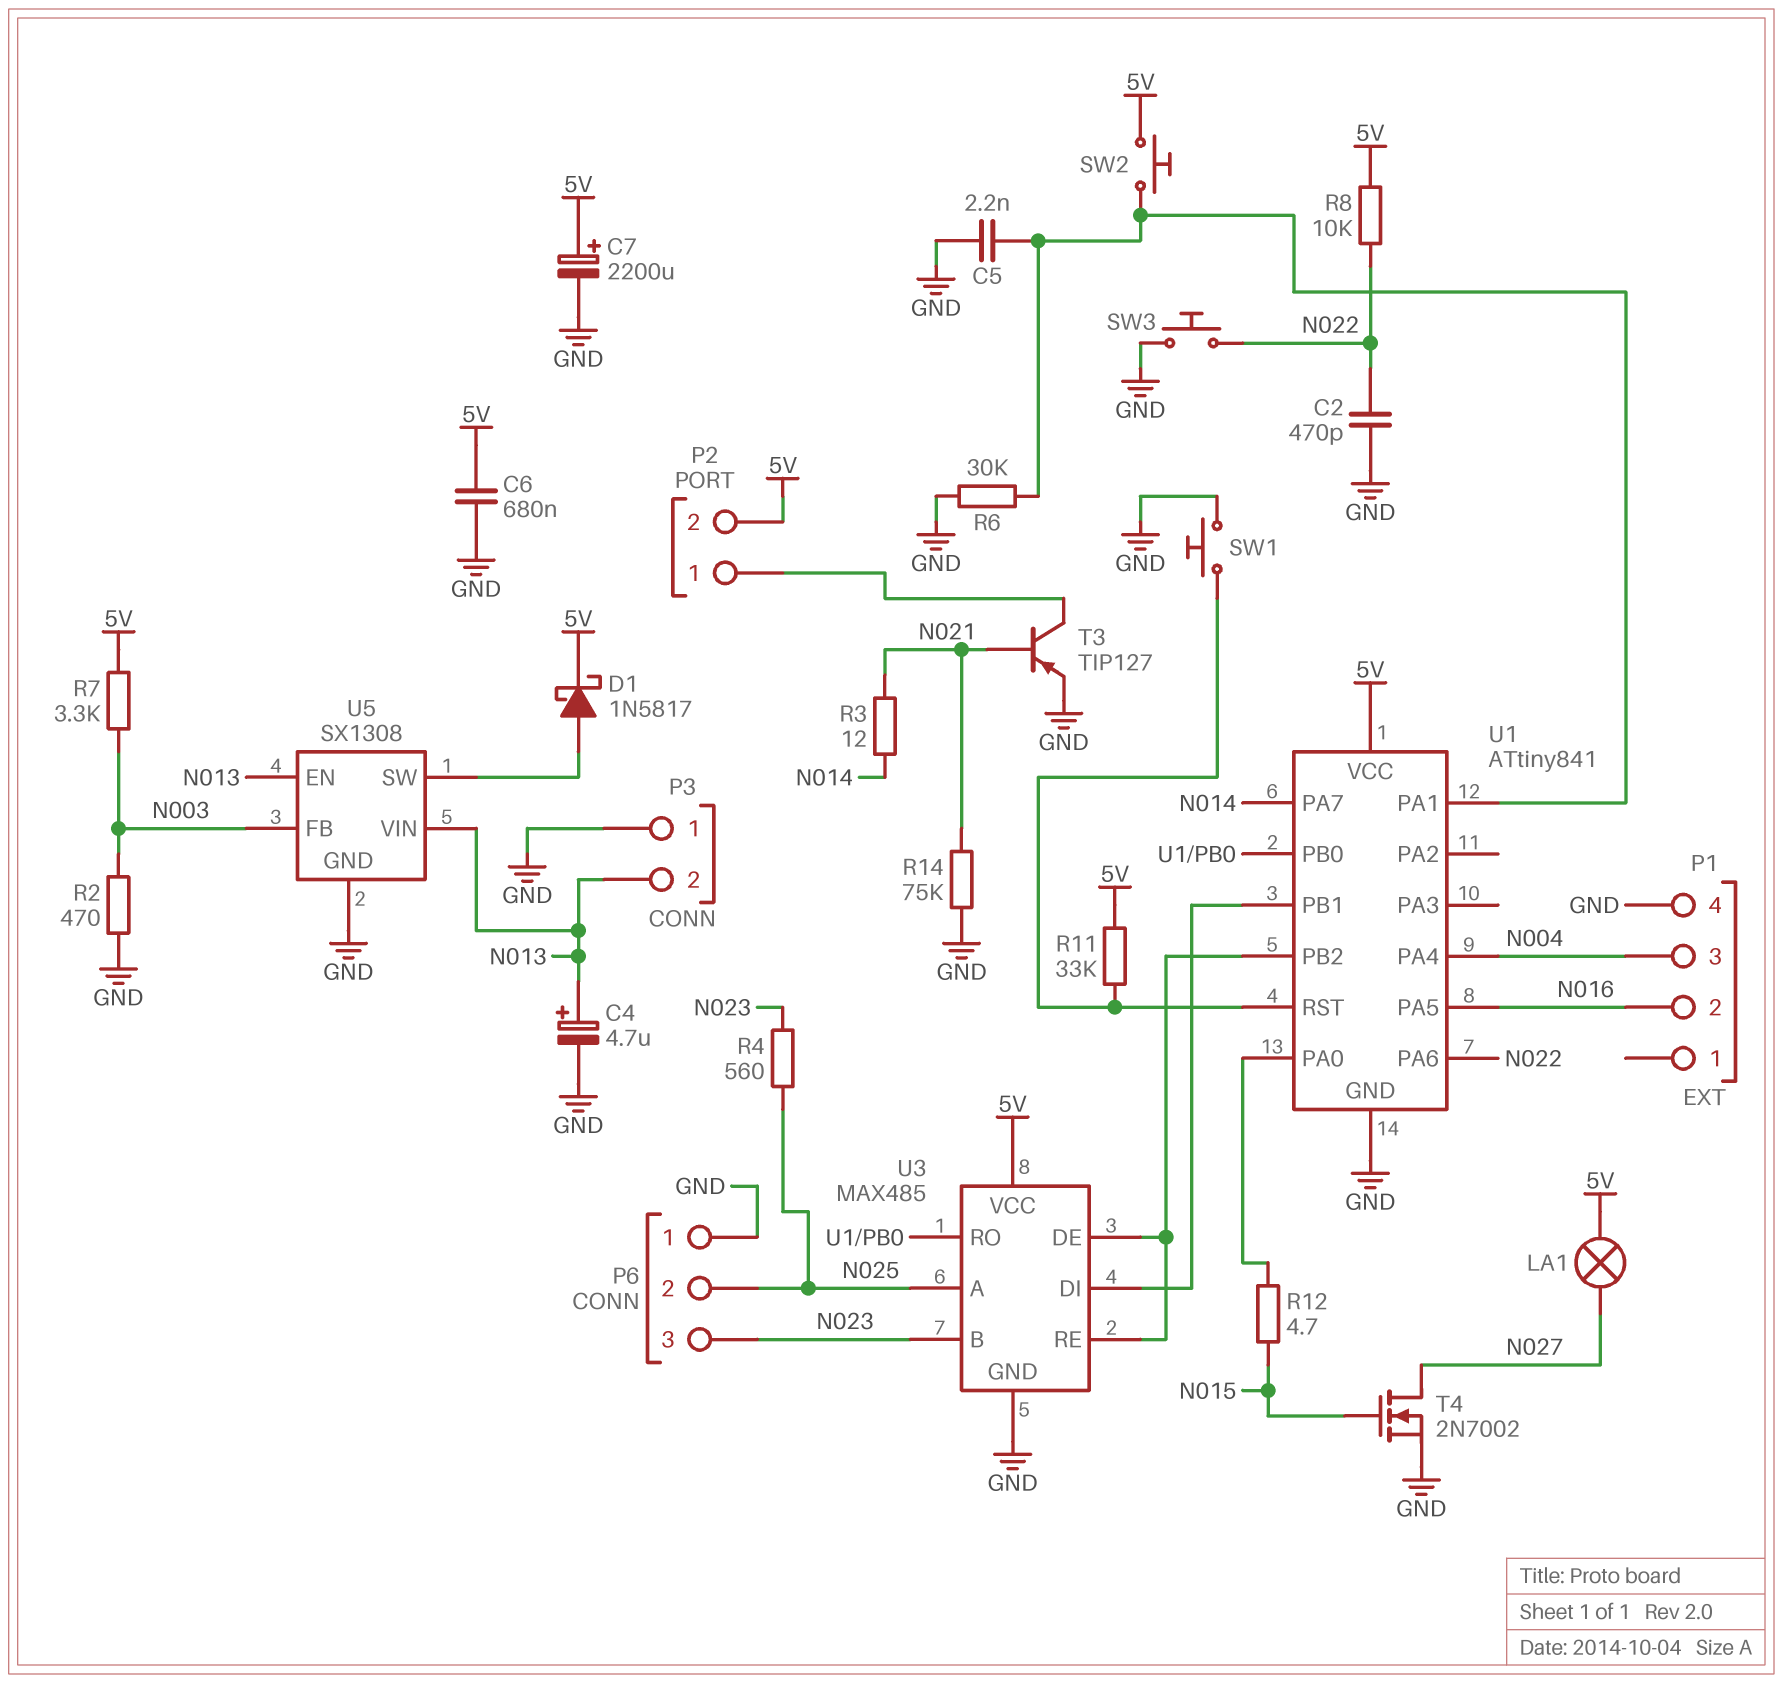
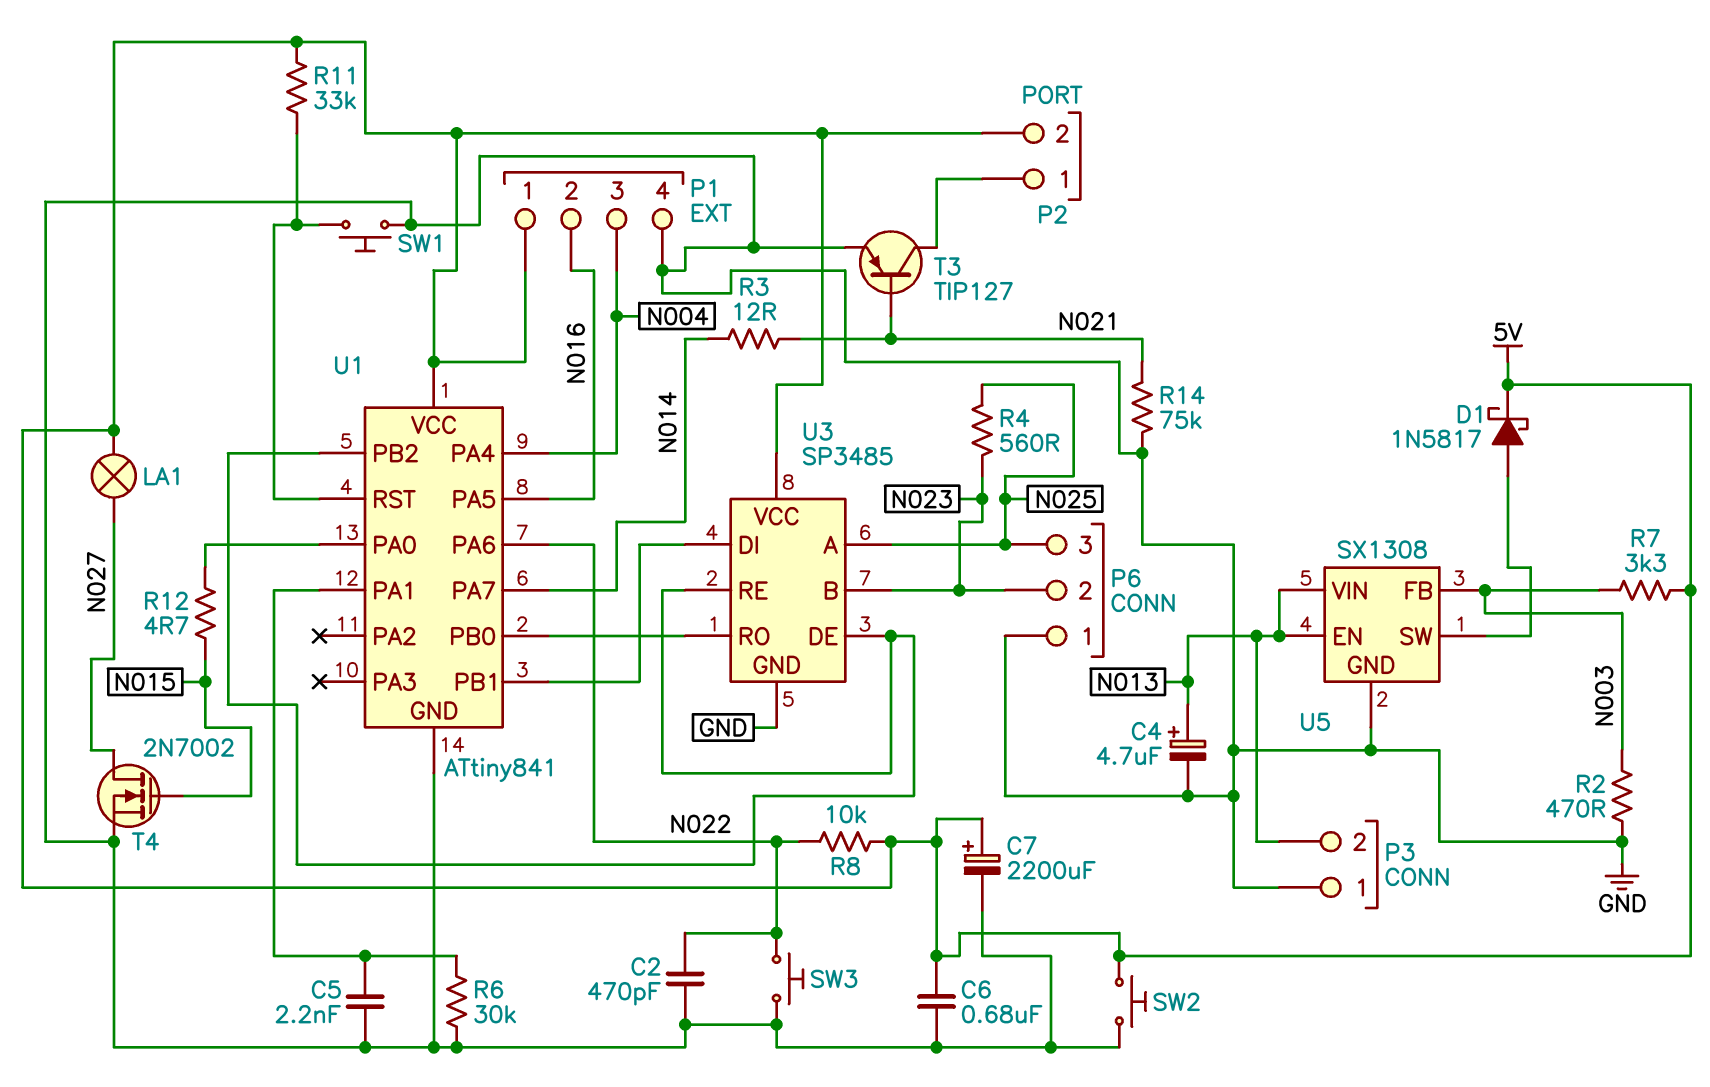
P1 pin 1: none -> 5V
P6 pin 2: N025 -> N023
P6 pin 3: N023 -> N025
SW2: button (5V, U1/PA1) -> button (5V, GND)
U3: MAX485 -> SP3485

